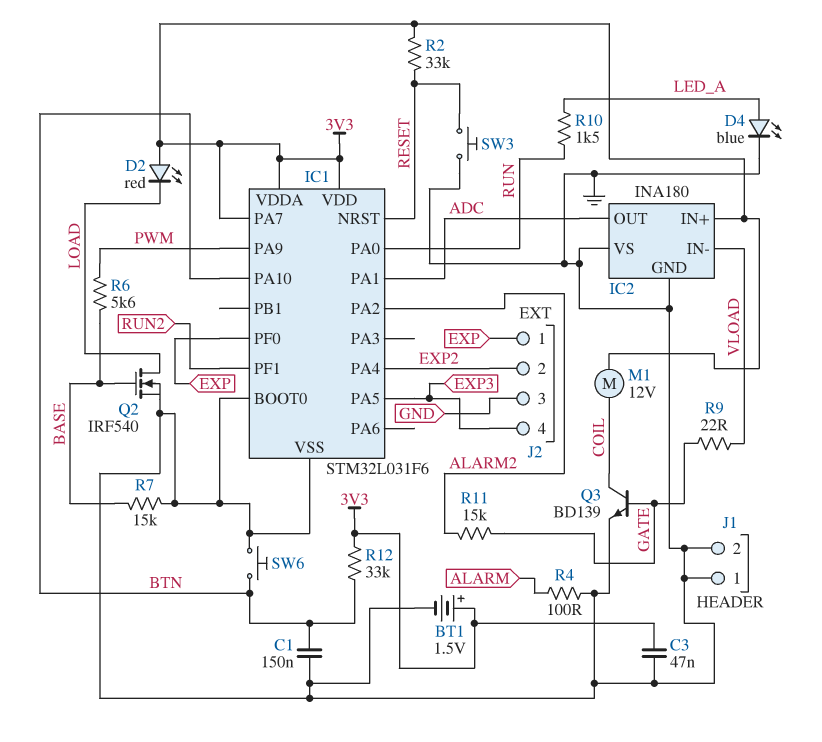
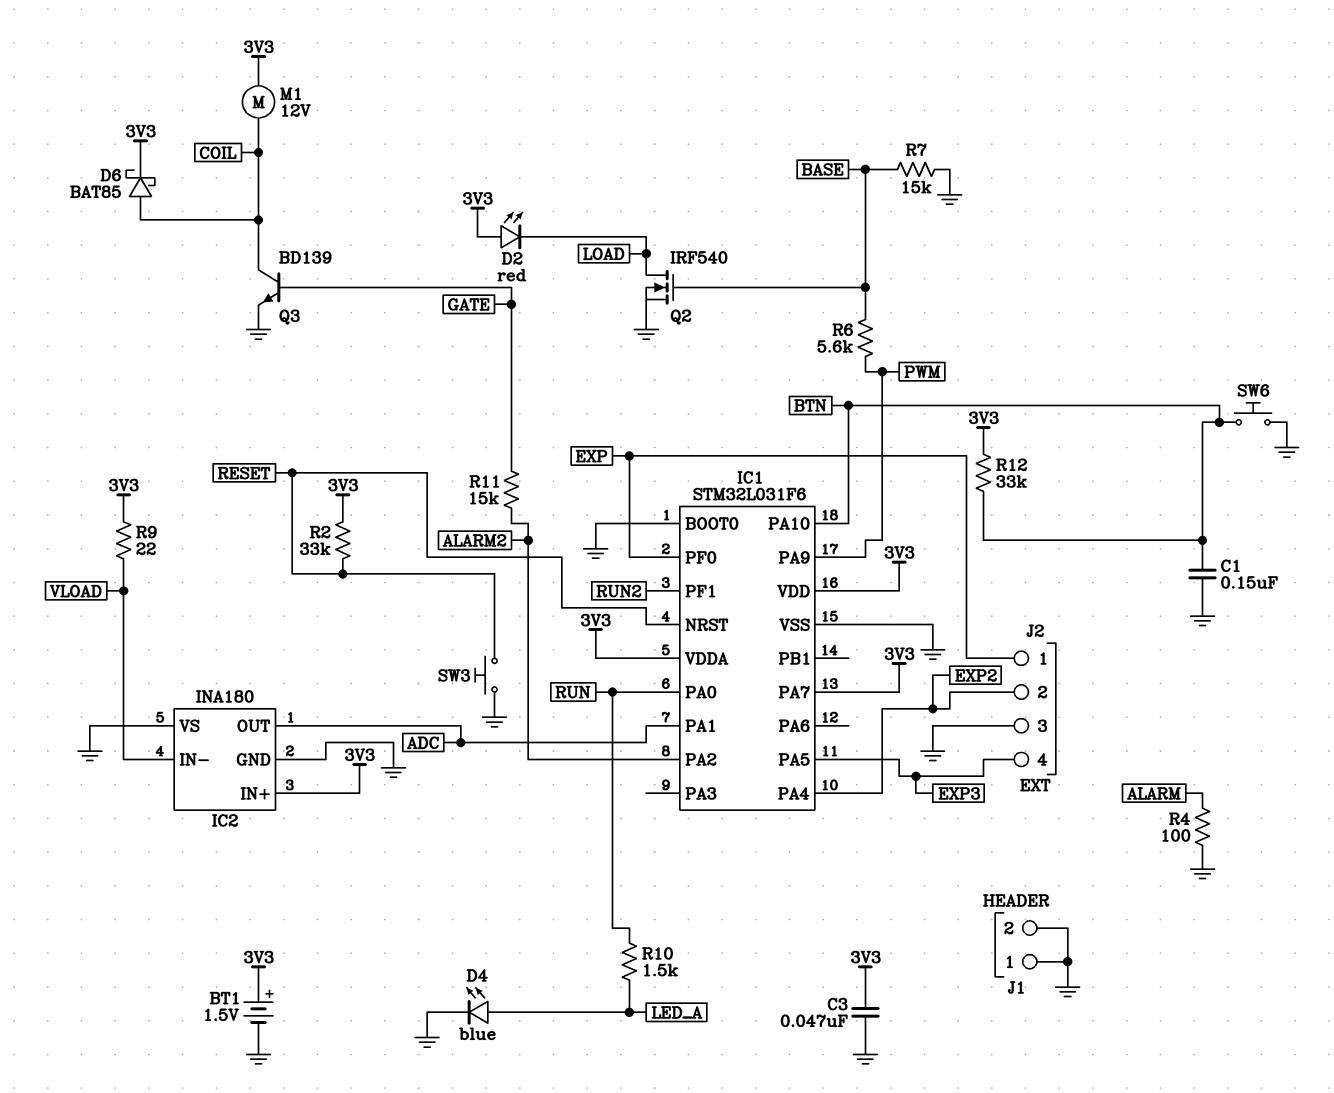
D6: none -> schottky BAT85 (A COIL, K 3V3)
R9: 22 (GATE, VLOAD) -> 22 (3V3, VLOAD)

